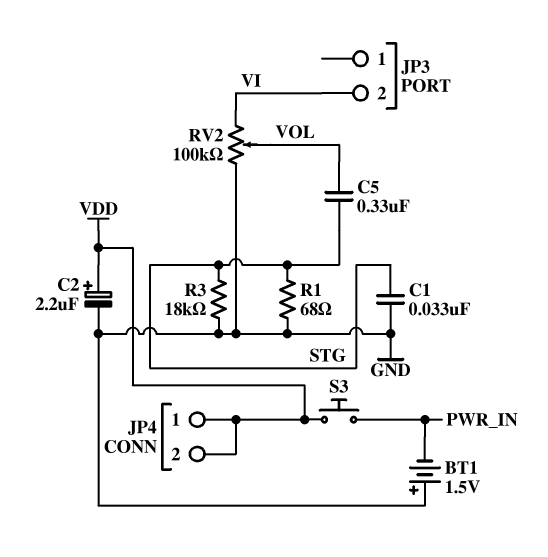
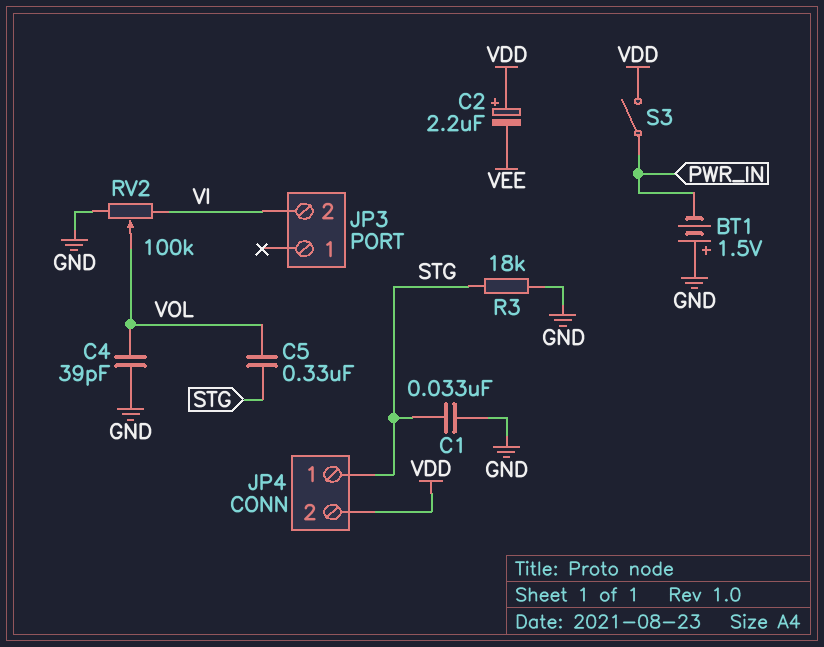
C2: 2.2uF (plus VDD, minus GND) -> 2.2uF (plus VDD, minus VEE)
C4: none -> 39pF (GND, VOL)
JP4 pin 1: VDD -> STG
R1: 68 (GND, STG) -> none
S3: button (PWR_IN, VDD) -> switch (PWR_IN, VDD)

